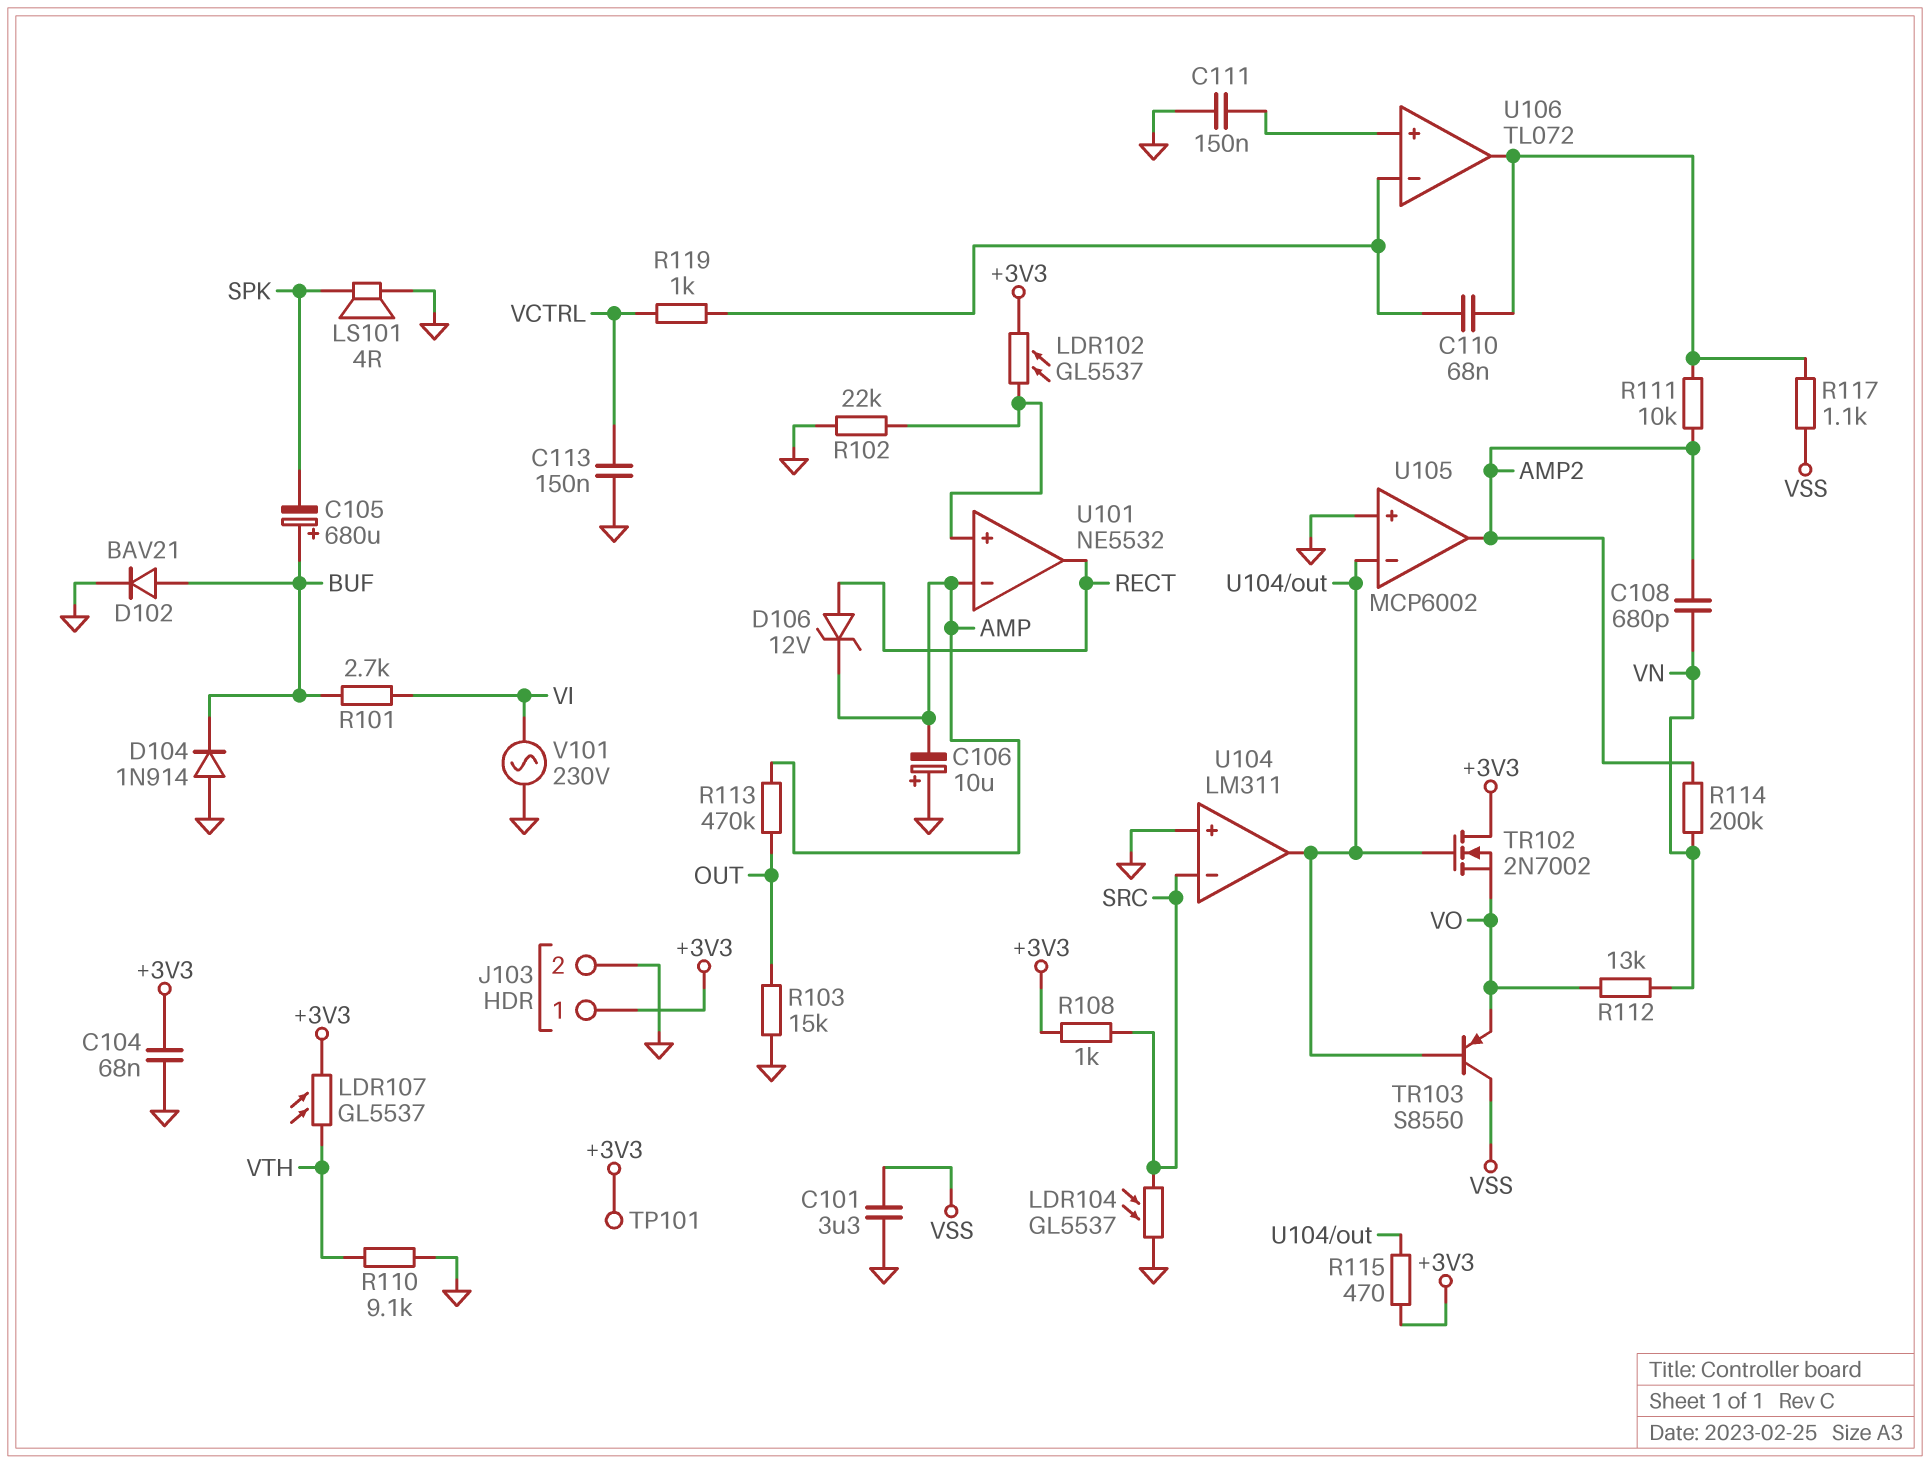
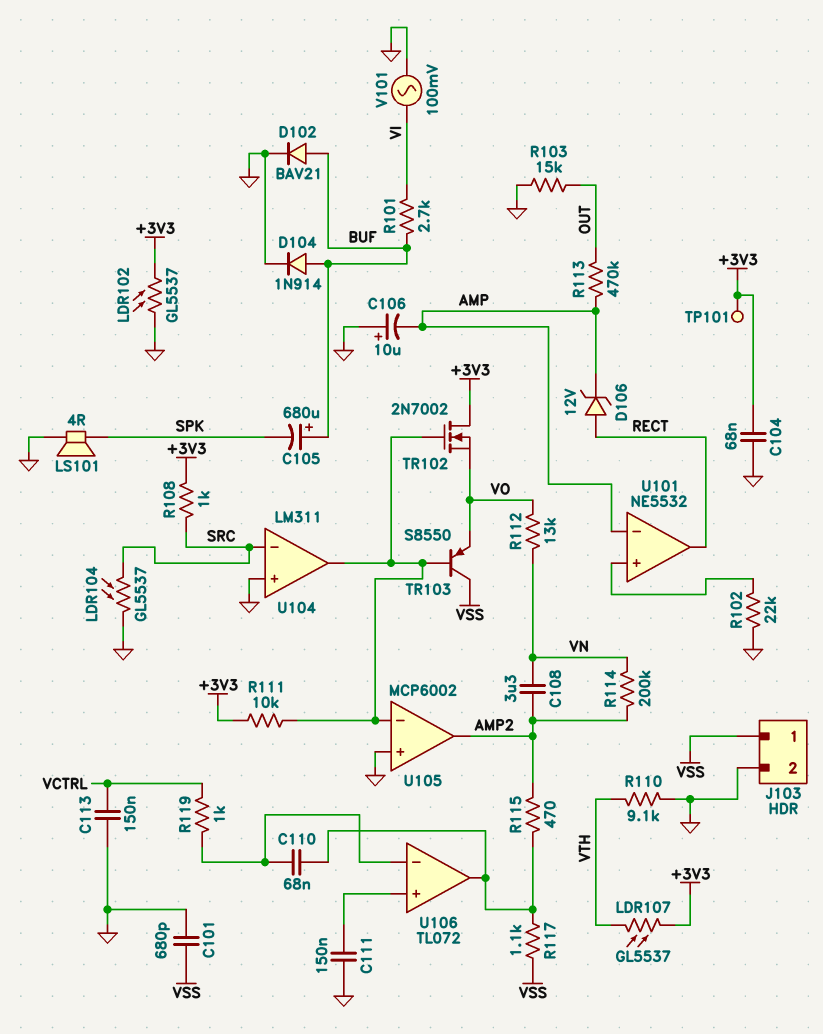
C101: 3.3uF (GND, VSS) -> 680pF (GND, VSS)
C108: 680pF (AMP2, VN) -> 3.3uF (AMP2, VN)
D104: diode 1N914 (A GND, K BUF) -> diode 1N914 (A BUF, K GND)
J103 pin 1: +3V3 -> VSS
LDR102: GL5537 (+3V3, U101/in+) -> GL5537 (+3V3, GND)
R111: 10k (AMP2, U106/out) -> 10k (+3V3, U104/out)
R115: 470 (+3V3, U104/out) -> 470 (AMP2, U106/out)
V101: AC 230V (GND, VI) -> AC 100mV (GND, VI)

